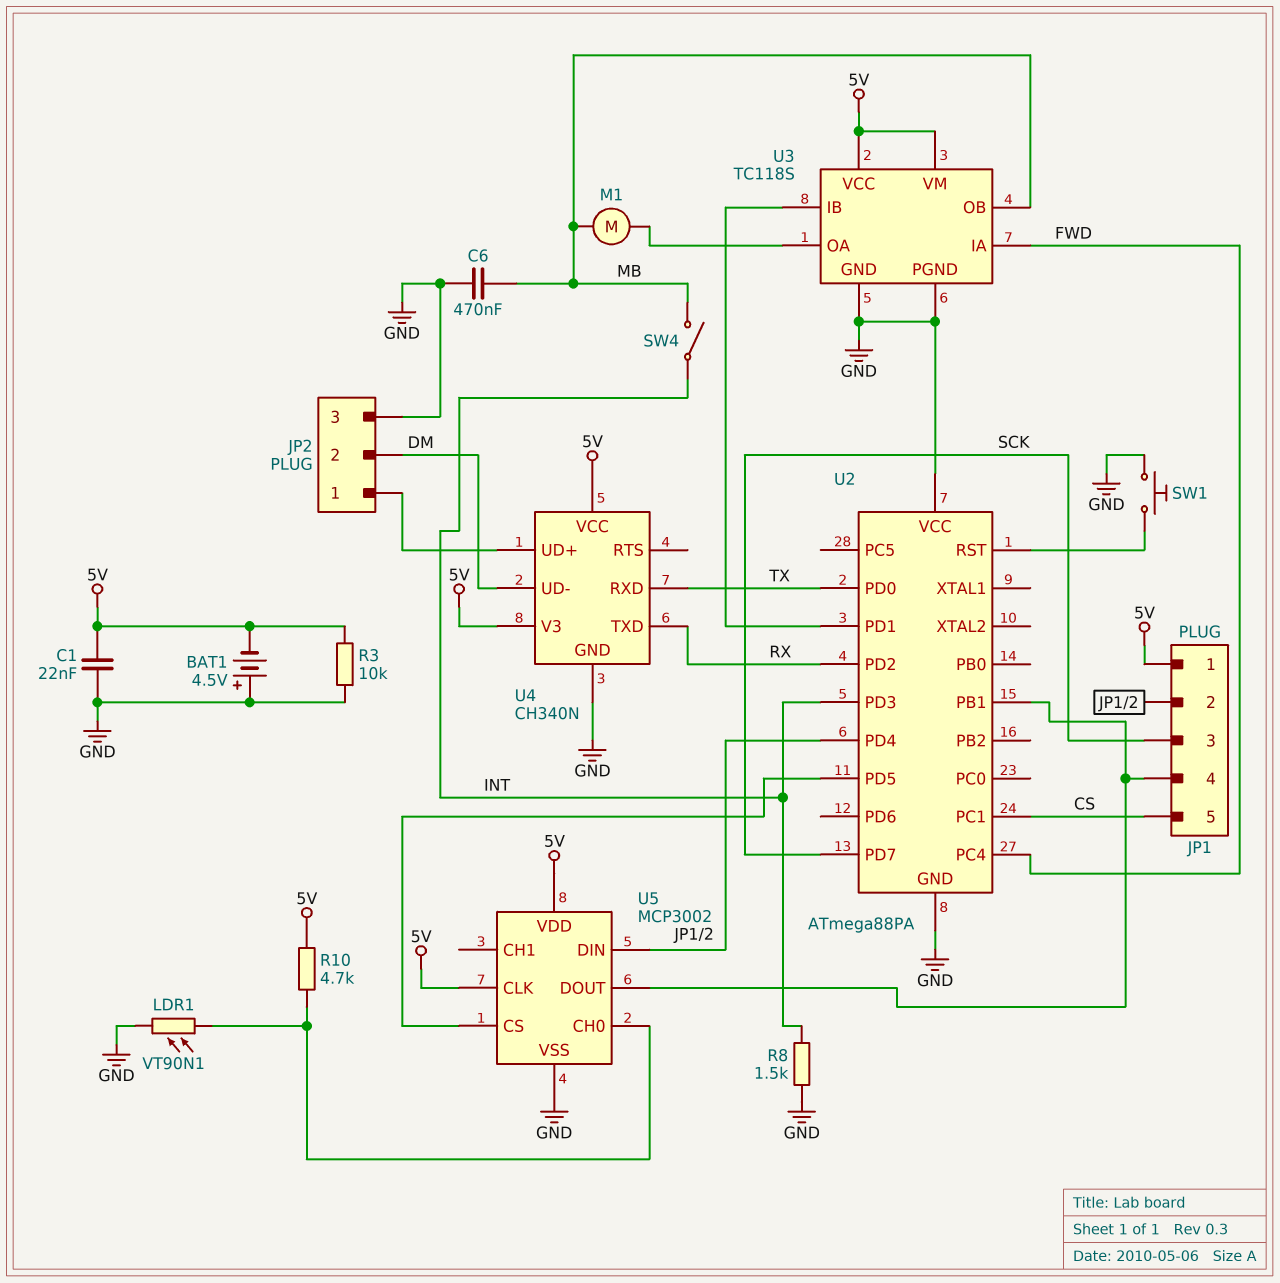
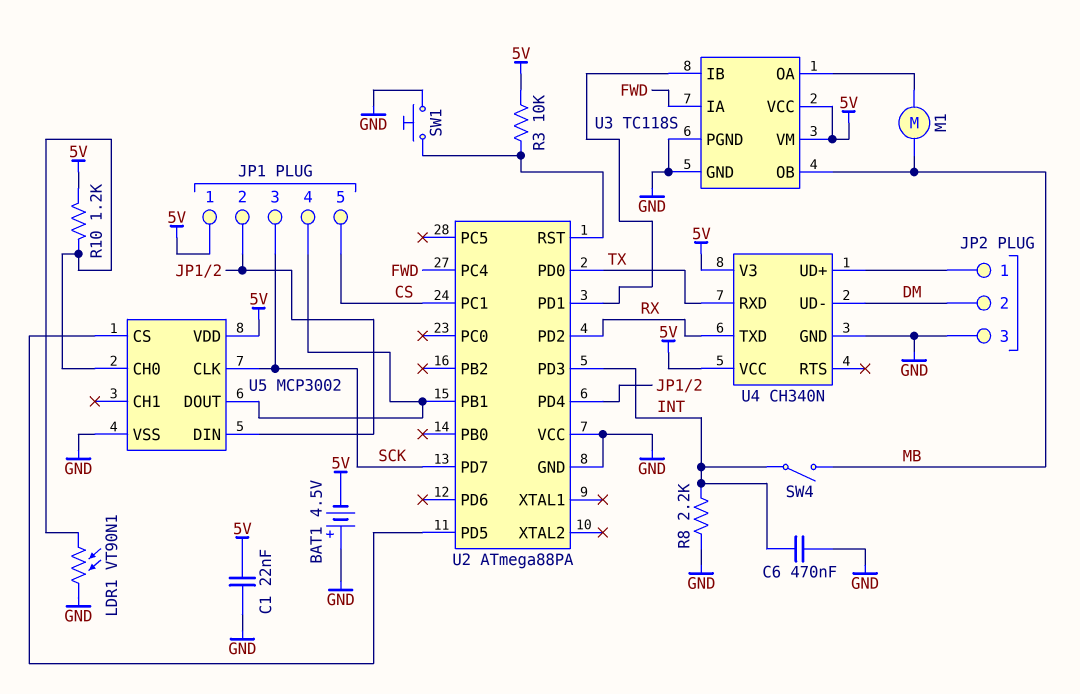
C6: 470nF (GND, MB) -> 470nF (GND, INT)
R3: 10k (5V, GND) -> 10k (5V, U2/RST)
R8: 1.5k (GND, INT) -> 2.2k (GND, INT)
R10: 4.7k (5V, U5/CH0) -> 1.2k (5V, U5/CH0)
U5 pin CLK: 5V -> SCK

